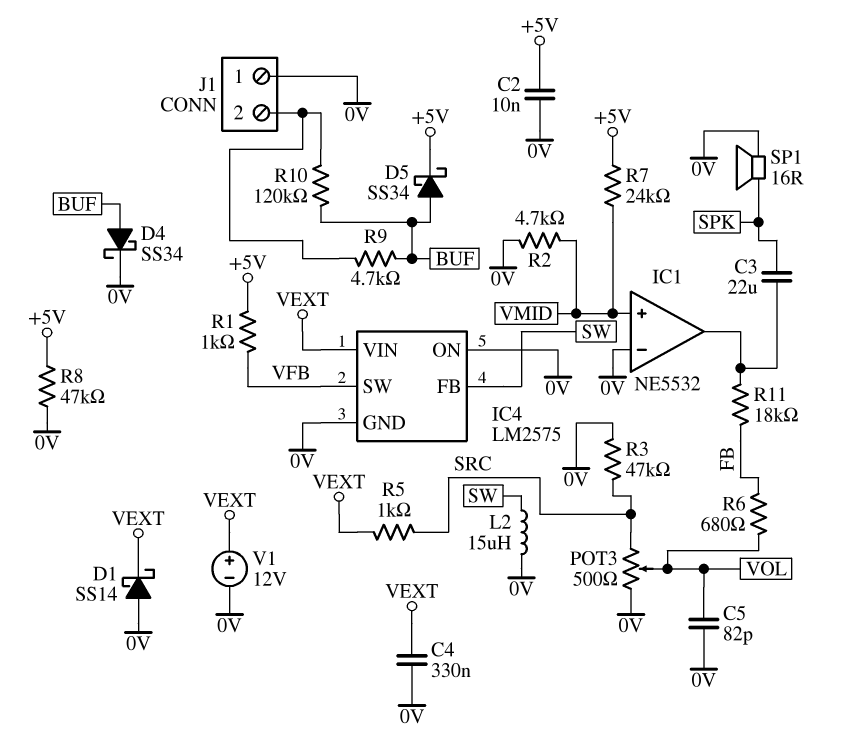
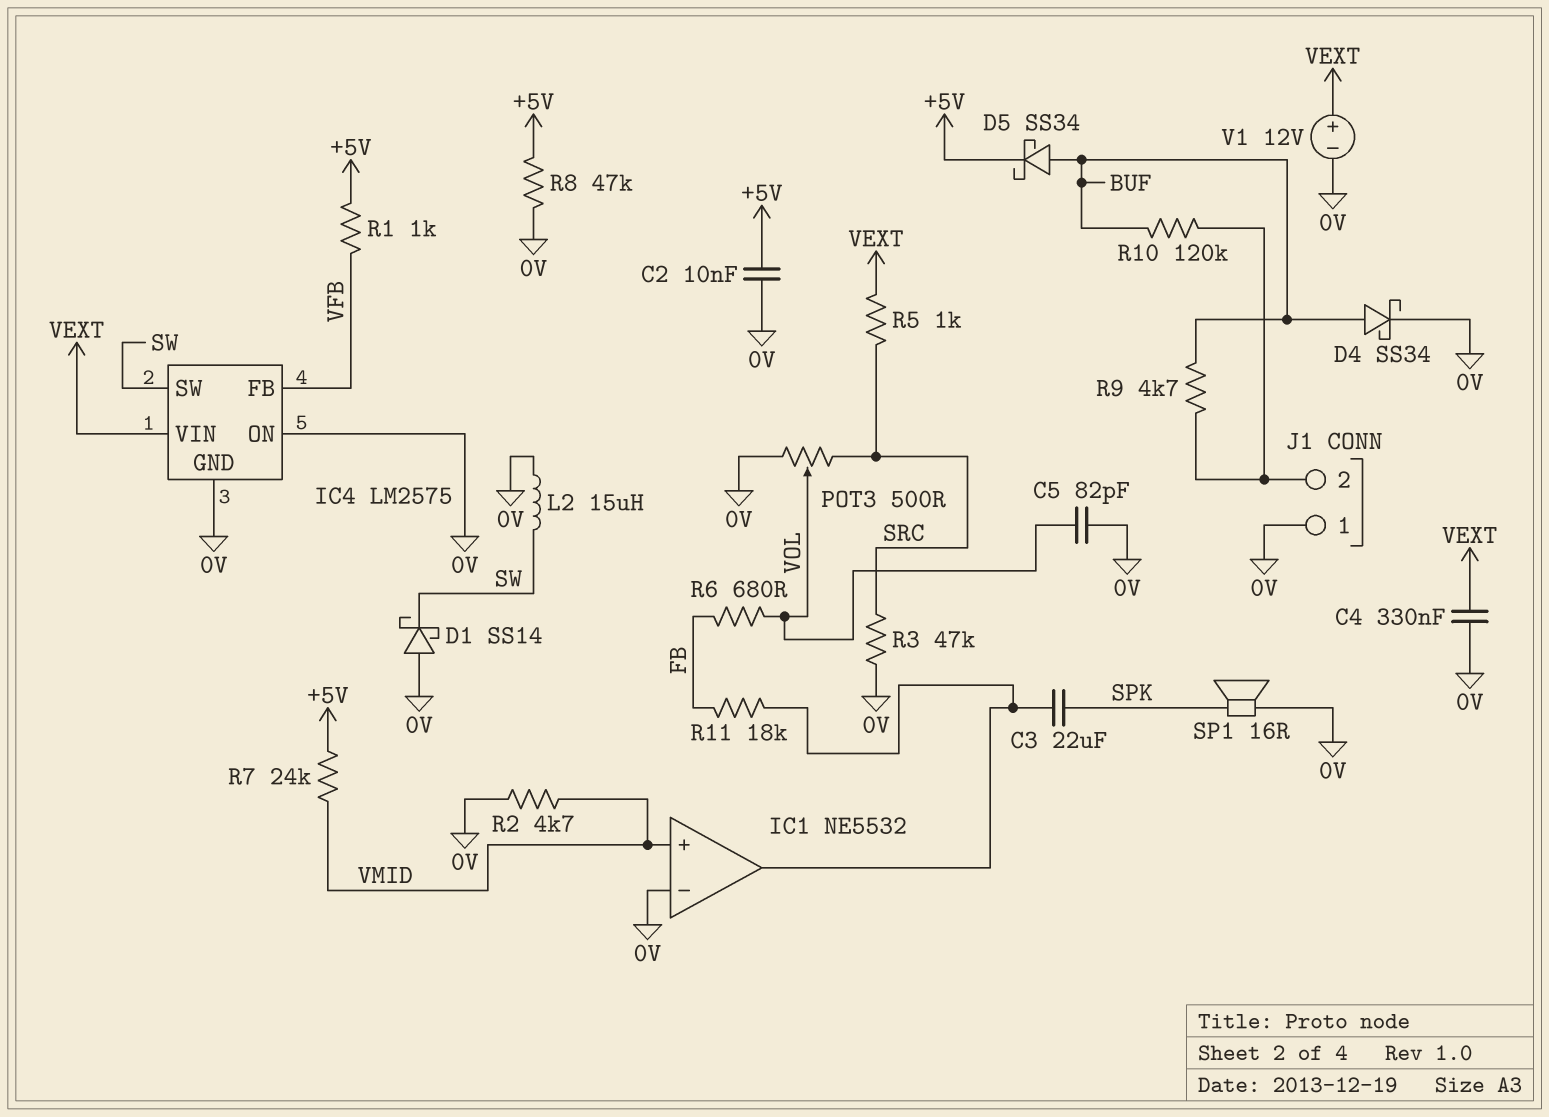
D1: schottky SS14 (A 0V, K VEXT) -> schottky SS14 (A 0V, K SW)
IC4 pin FB: SW -> VFB
IC4 pin SW: VFB -> SW

